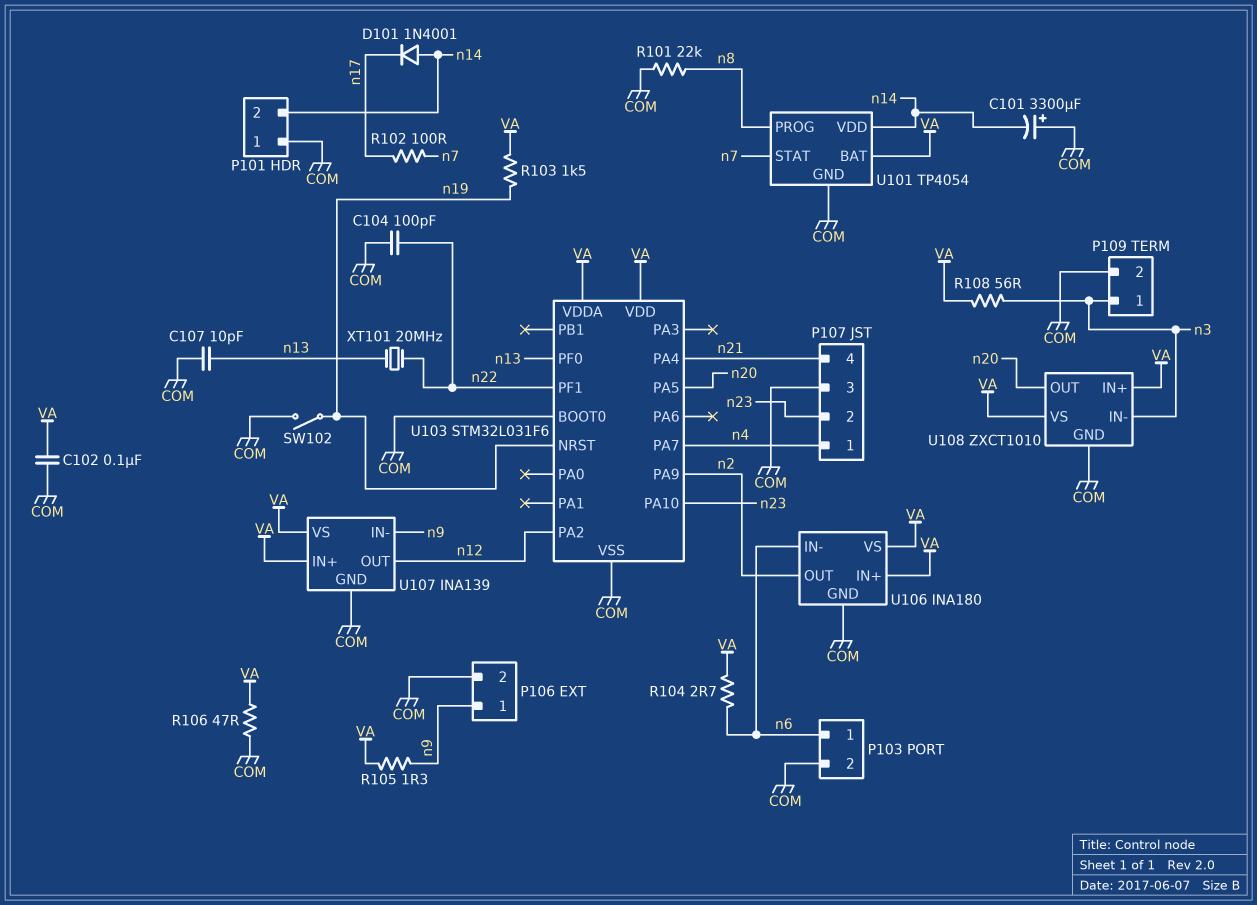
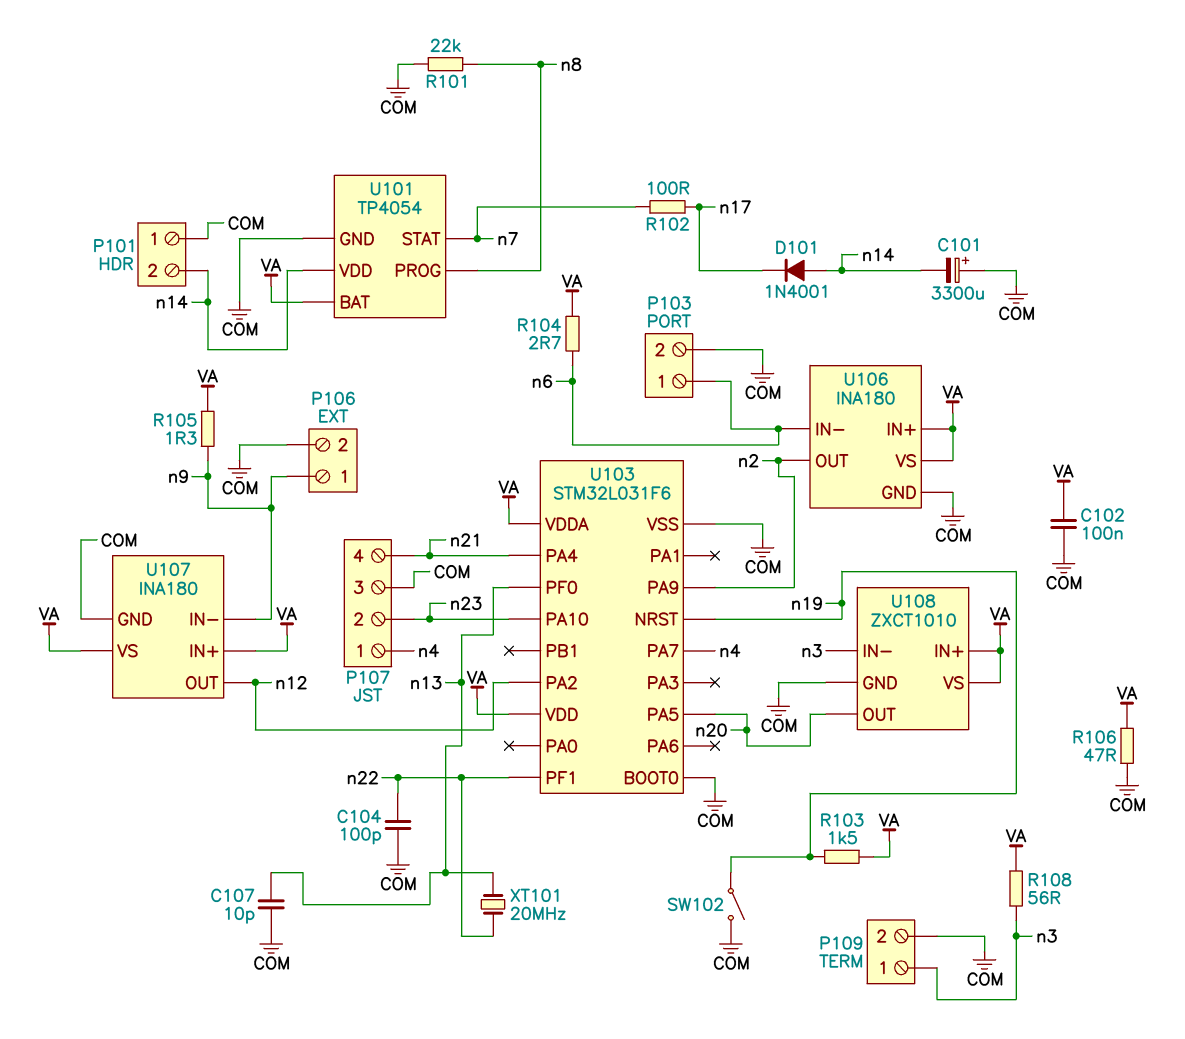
U107: INA139 -> INA180

